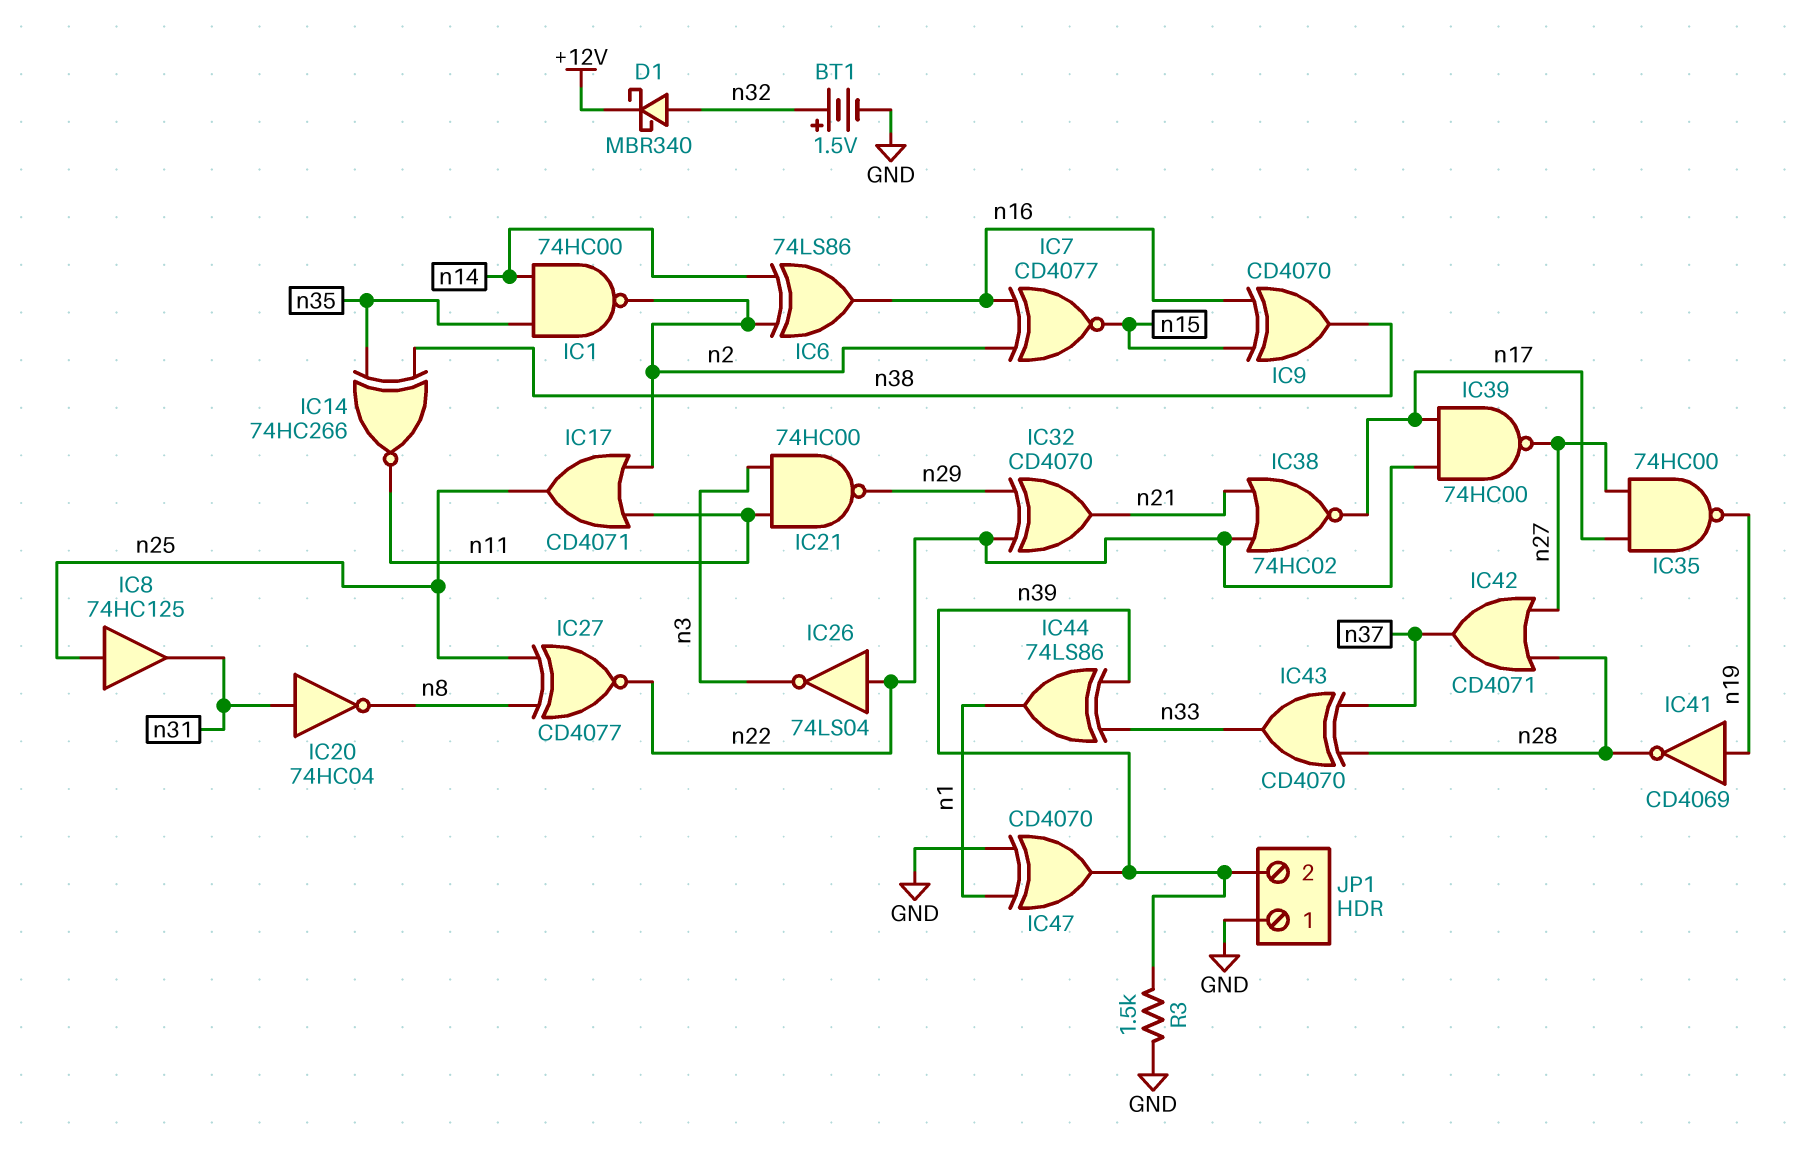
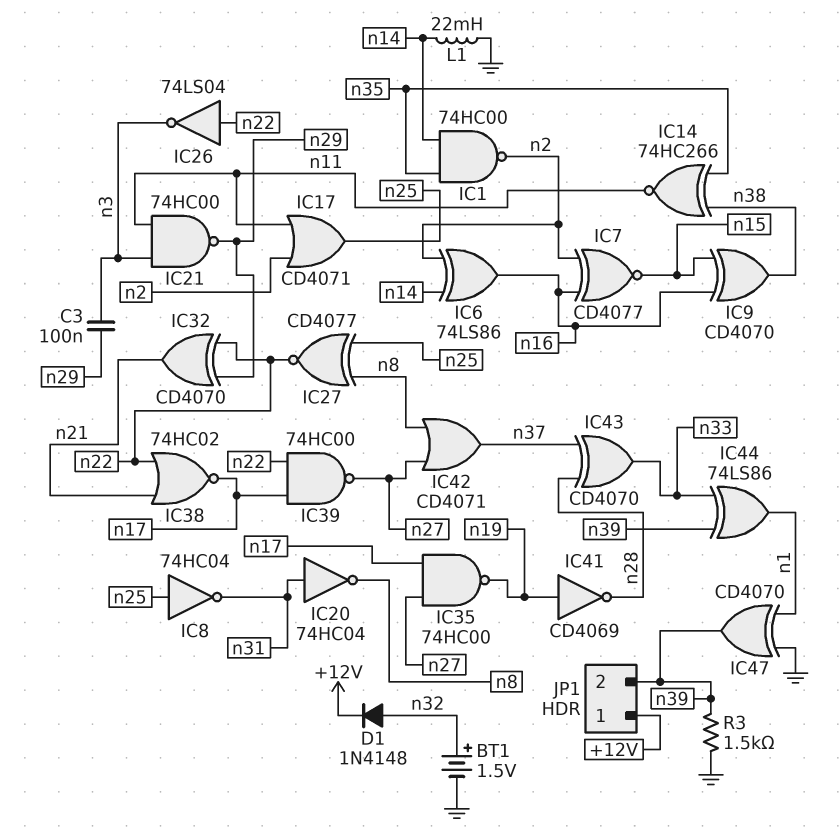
C3: none -> 100nF (n3, n29)
D1: schottky MBR340 (A n32, K +12V) -> diode 1N4148 (A n32, K +12V)
IC8: buffer 74HC125 (in n25, out n31) -> NOT 74HC04 (in n25, out n31)
IC42: OR CD4071 (in n27, in n28, out n37) -> OR CD4071 (in n8, in n27, out n37)
JP1 pin 1: GND -> +12V
L1: none -> 22mH (GND, n14)

